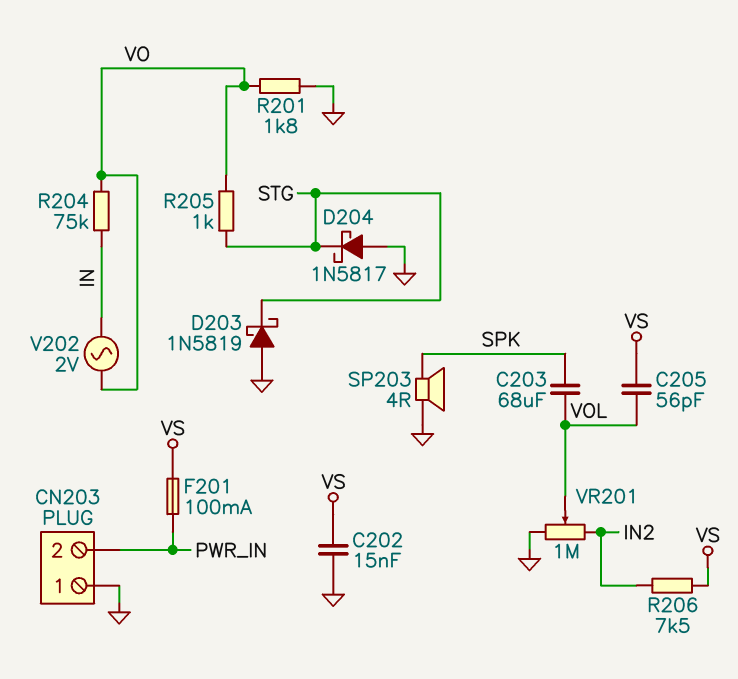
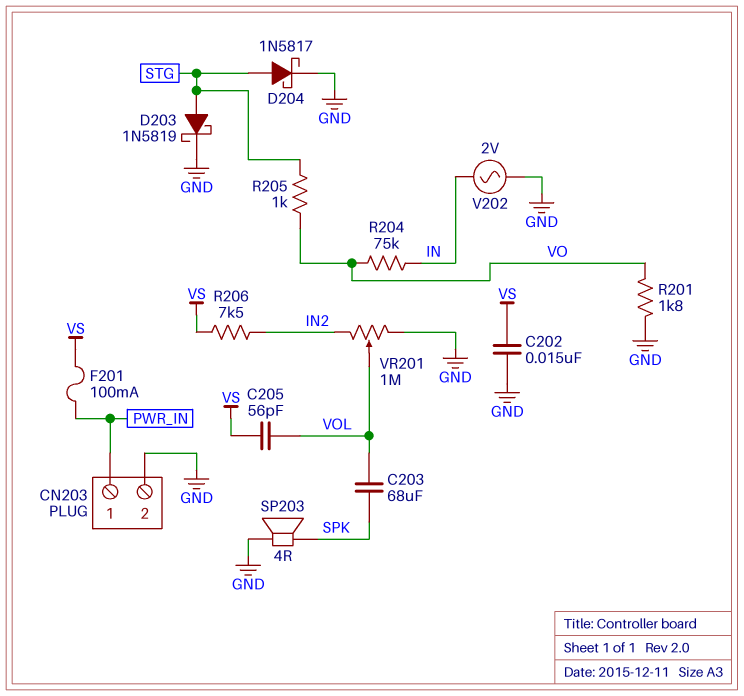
CN203 pin 1: GND -> PWR_IN
CN203 pin 2: PWR_IN -> GND
D203: schottky 1N5819 (A GND, K STG) -> schottky 1N5819 (A STG, K GND)
D204: schottky 1N5817 (A GND, K STG) -> schottky 1N5817 (A STG, K GND)
V202: AC 2V (IN, VO) -> AC 2V (GND, IN)

